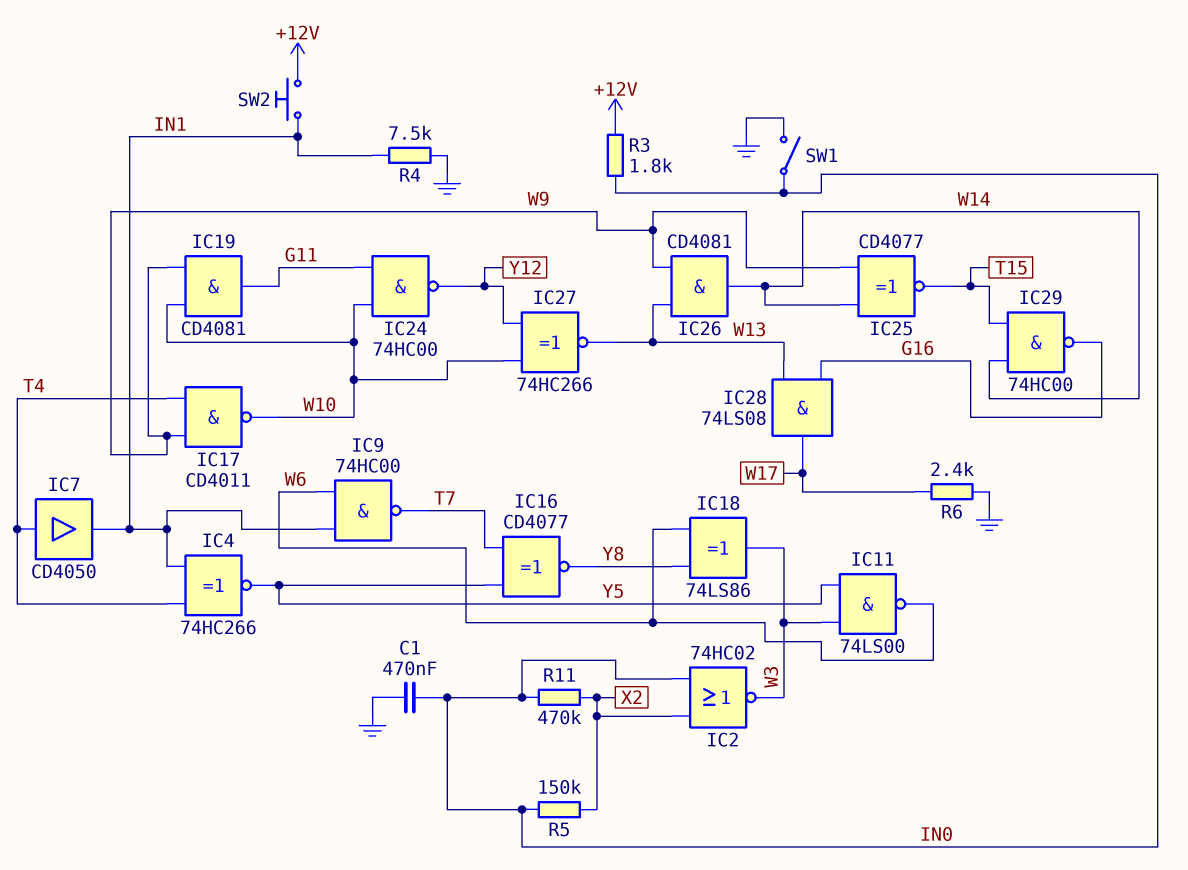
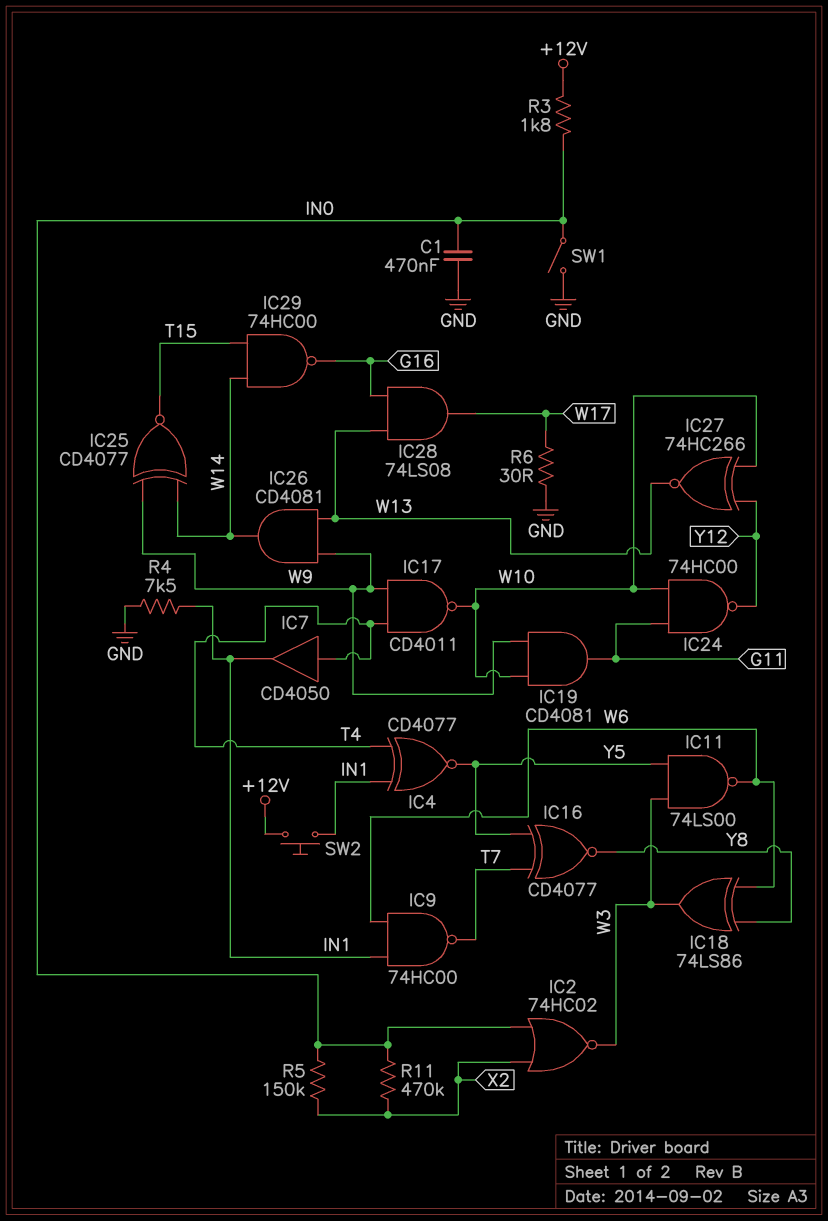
IC4: XNOR 74HC266 (in IN1, in T4, out Y5) -> XNOR CD4077 (in IN1, in T4, out Y5)
R6: 2.4k (GND, W17) -> 30 (GND, W17)

